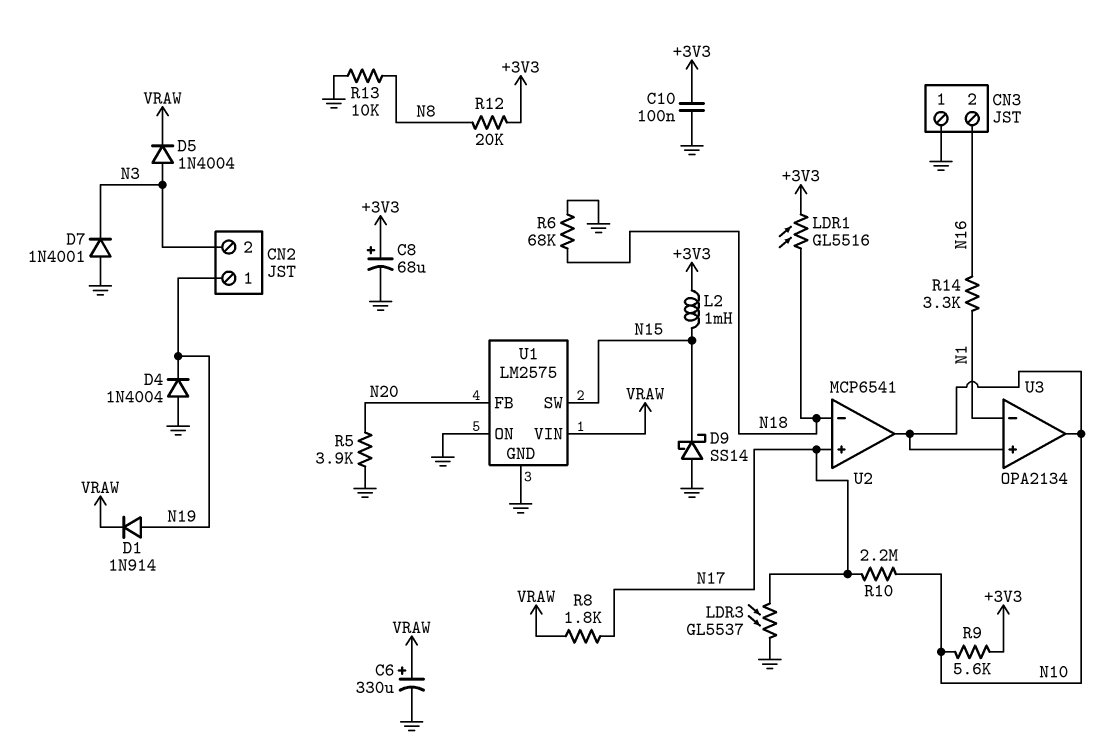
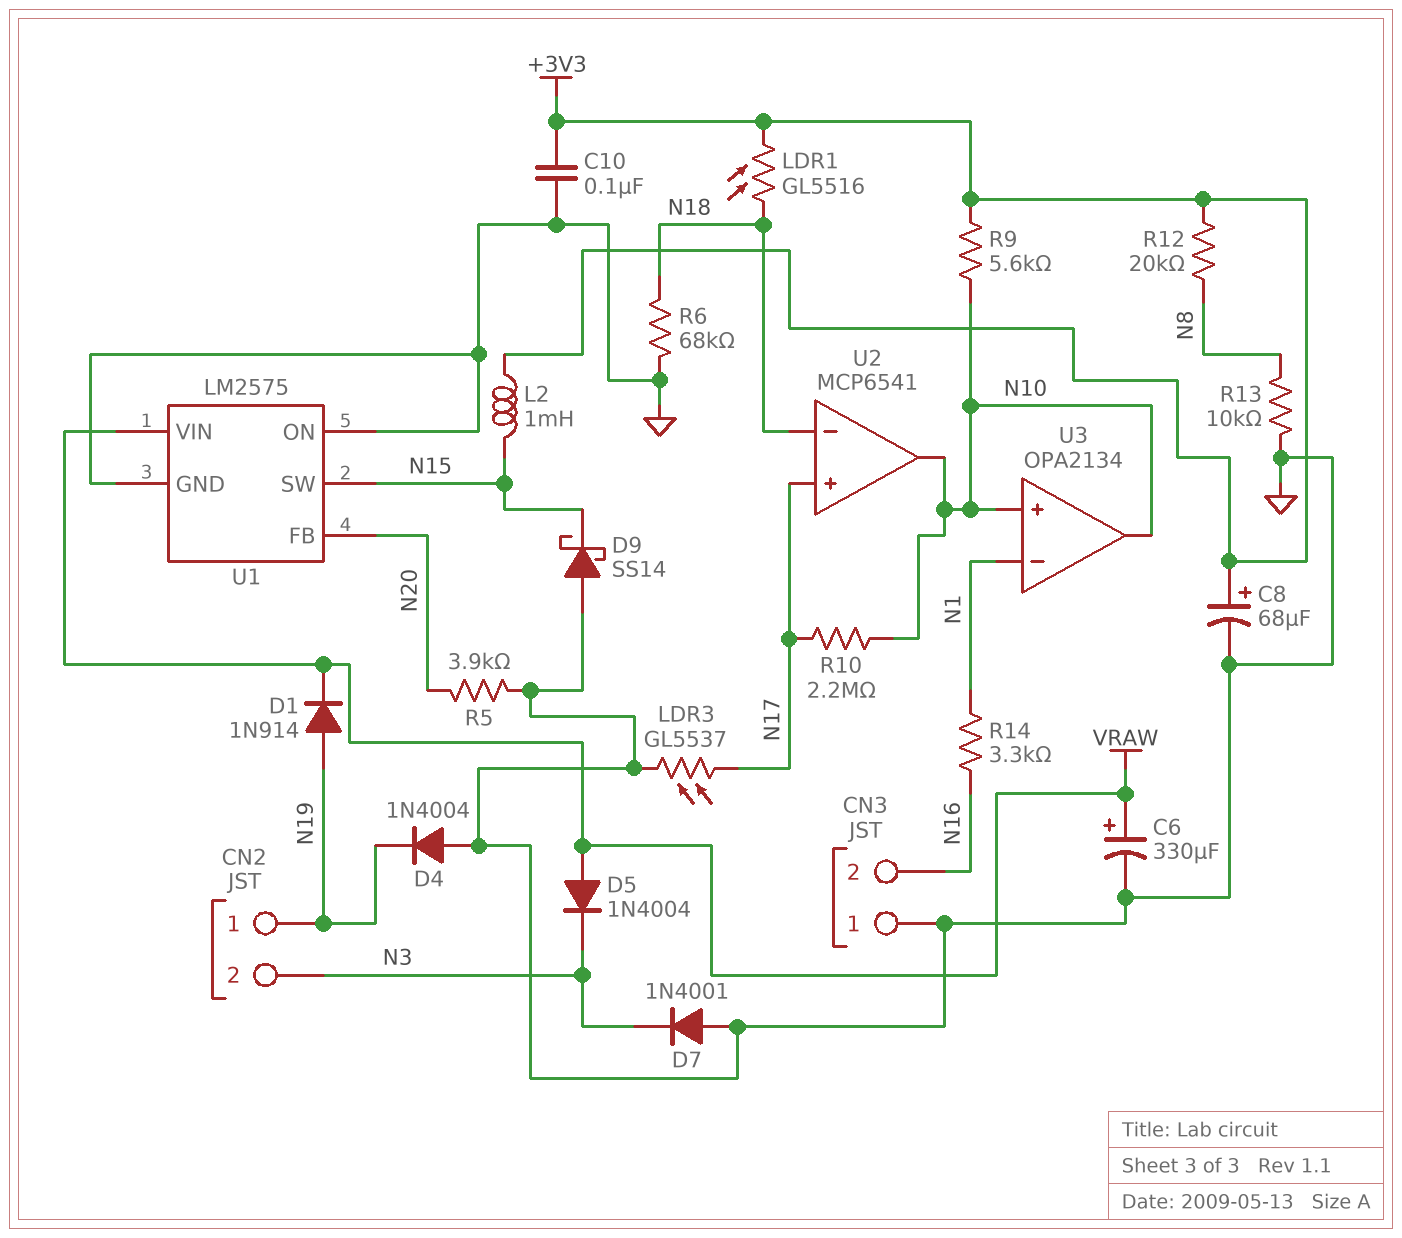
D5: diode 1N4004 (A N3, K VRAW) -> diode 1N4004 (A VRAW, K N3)
R8: 1.8k (N17, VRAW) -> none

